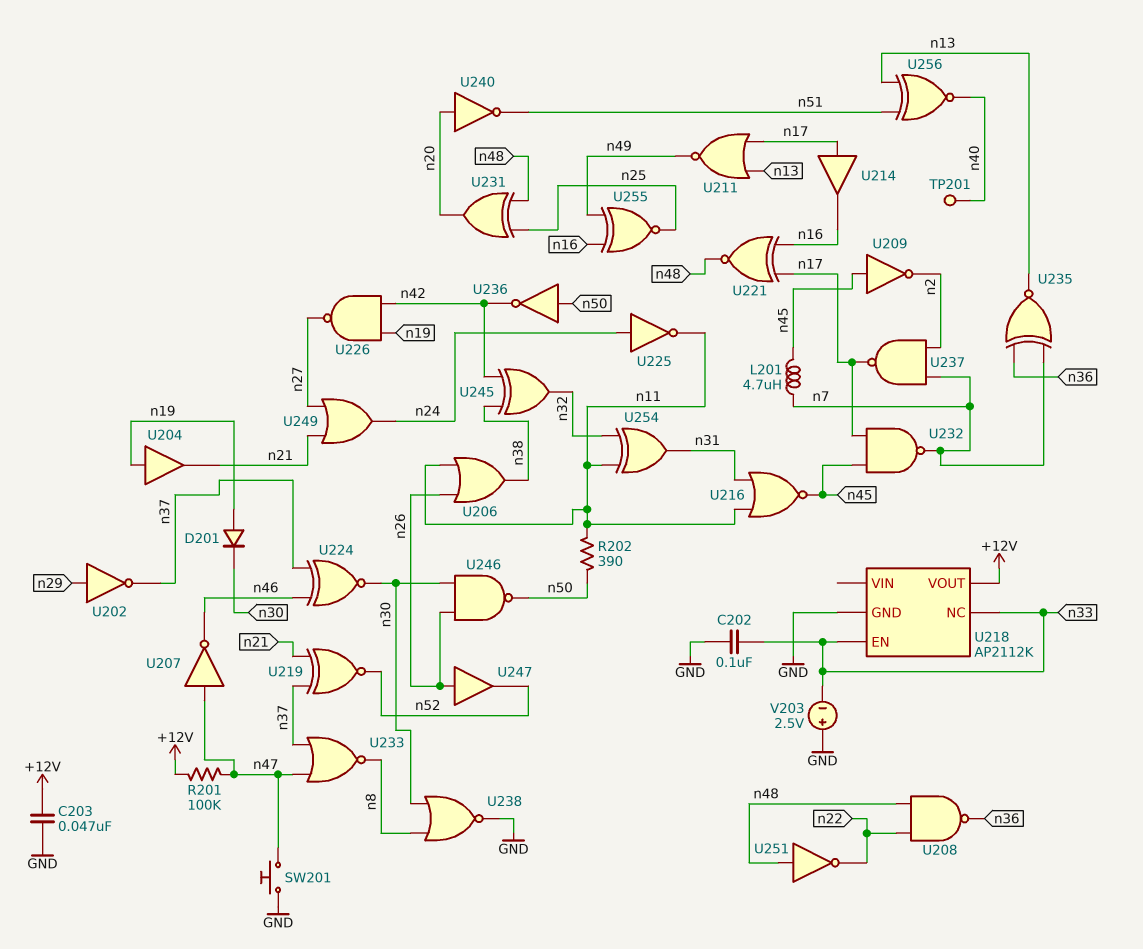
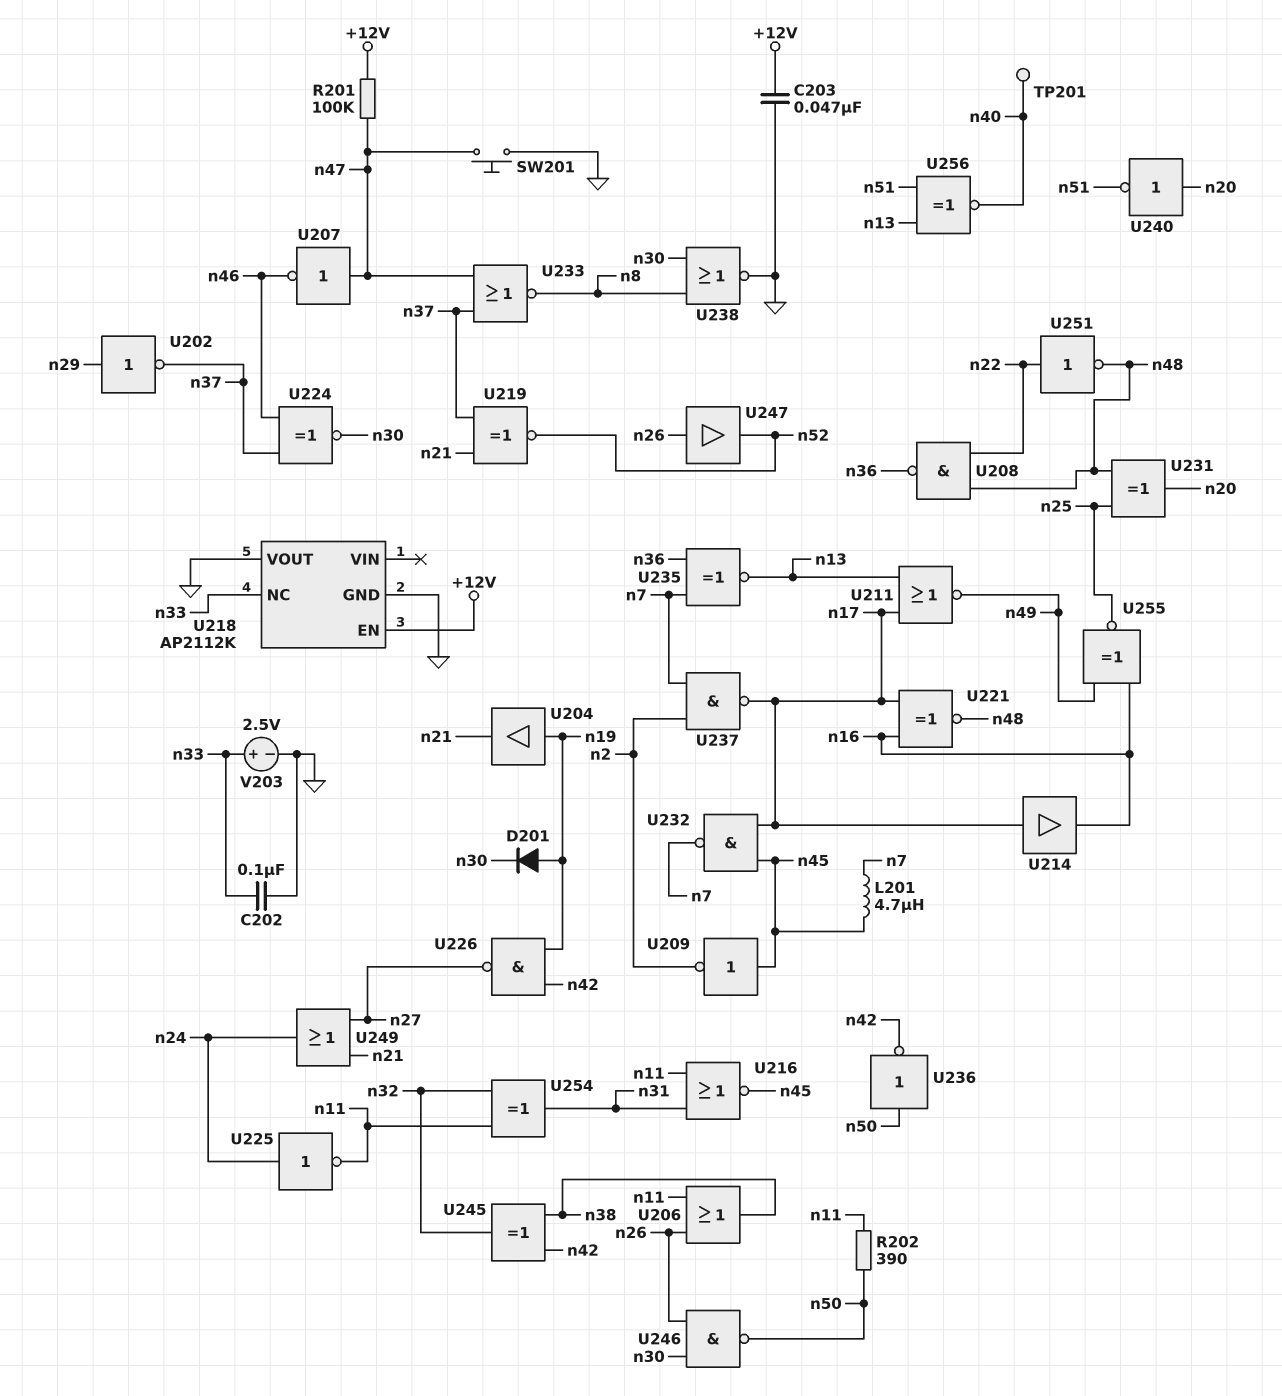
U218 pin EN: n33 -> +12V
U218 pin VOUT: +12V -> GND
U251: NOT (in n48, out n22) -> NOT (in n22, out n48)
V203: 2.5V (plus GND, minus n33) -> 2.5V (plus n33, minus GND)

